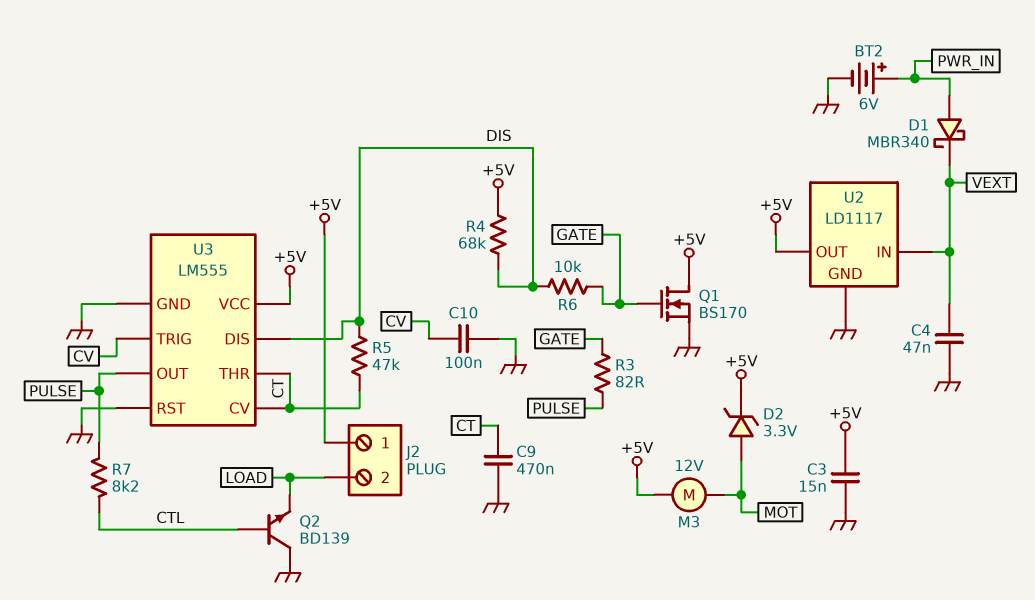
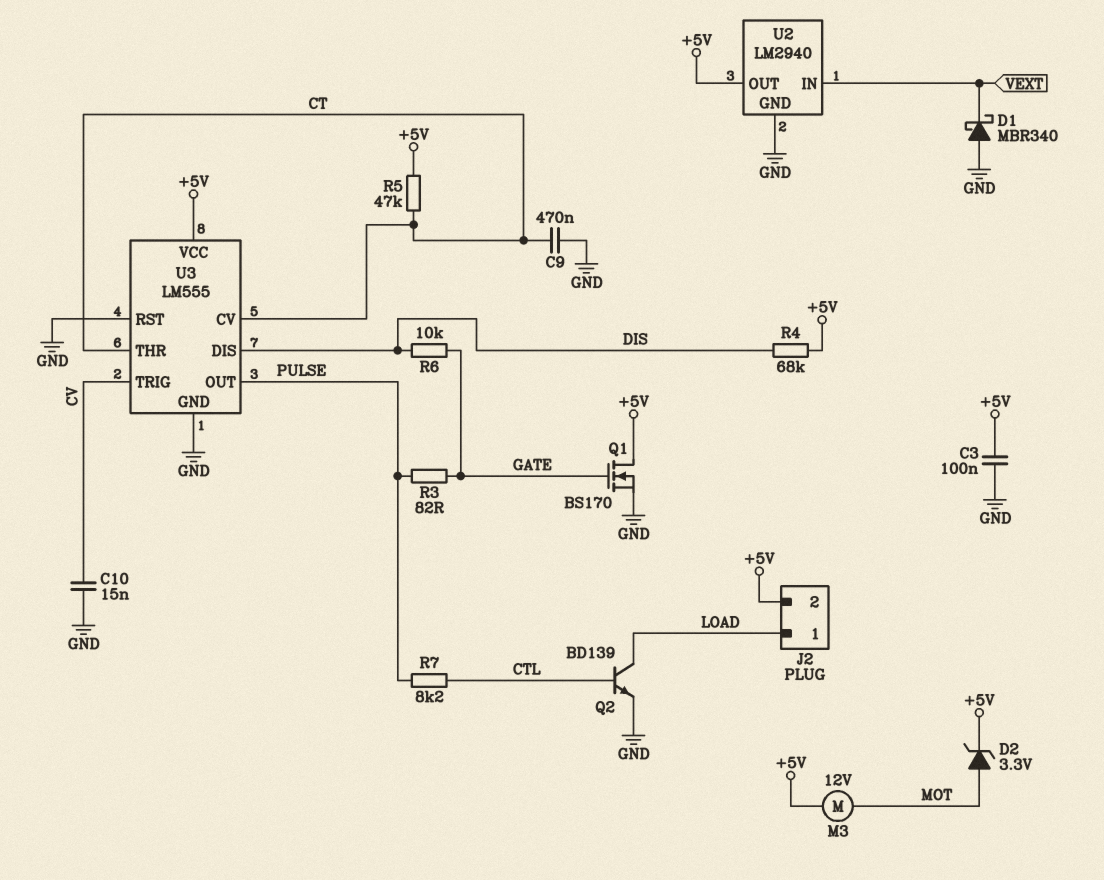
BT2: 6V (plus PWR_IN, minus GND) -> none
C3: 15nF (+5V, GND) -> 100nF (+5V, GND)
C4: 47nF (GND, VEXT) -> none
C10: 100nF (CV, GND) -> 15nF (CV, GND)
D1: schottky MBR340 (A PWR_IN, K VEXT) -> schottky MBR340 (A GND, K VEXT)
J2 pin 1: +5V -> LOAD
J2 pin 2: LOAD -> +5V
Q2: NPN BD139 (B CTL, C GND, E LOAD) -> NPN BD139 (B CTL, C LOAD, E GND)
R5: 47k (CT, DIS) -> 47k (+5V, CT)
U2: LD1117 -> LM2940

